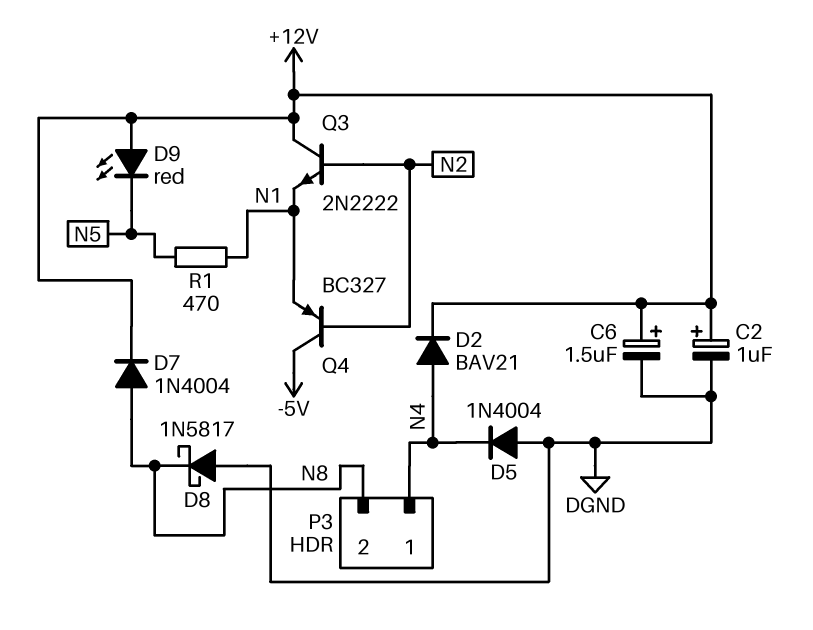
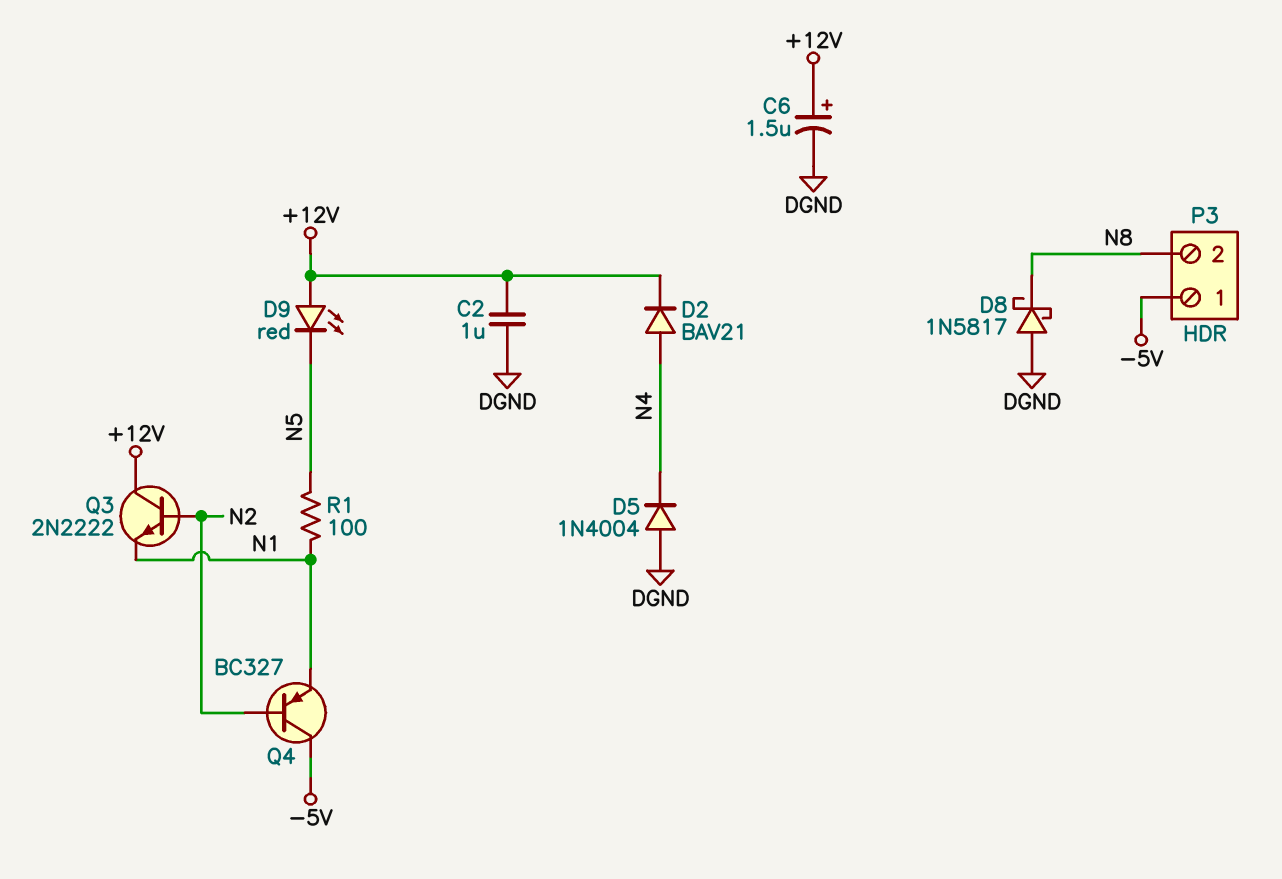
C2: 1uF (plus +12V, minus DGND) -> 1uF (+12V, DGND)
D7: diode 1N4004 (A N8, K +12V) -> none
P3 pin 1: N4 -> -5V
R1: 470 (N1, N5) -> 100 (N1, N5)

